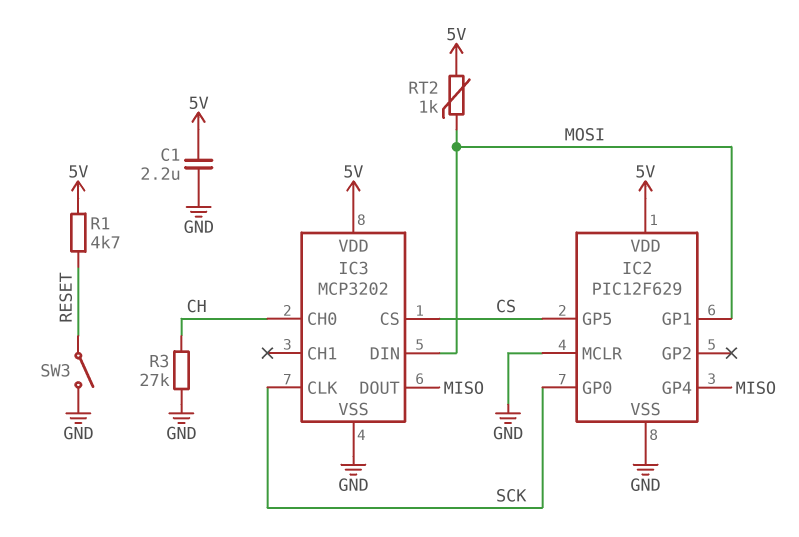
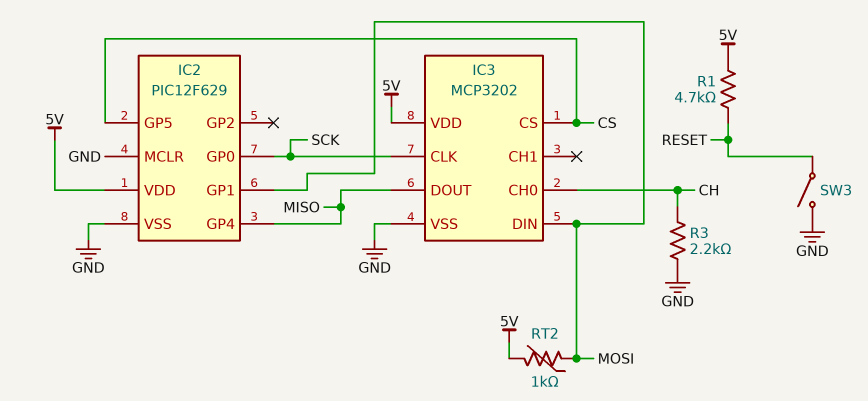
C1: 2.2uF (5V, GND) -> none
R3: 27k (CH, GND) -> 2.2k (CH, GND)

